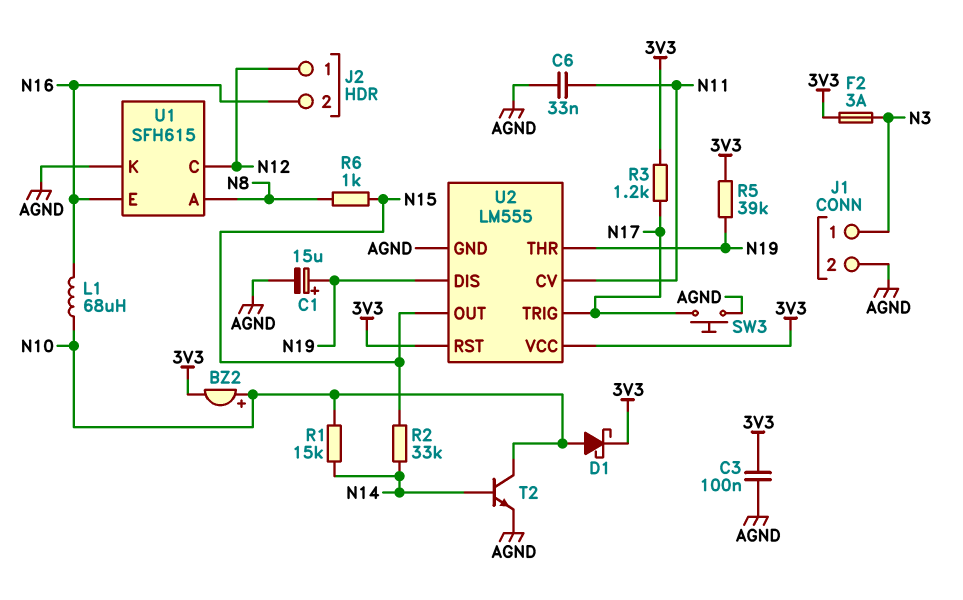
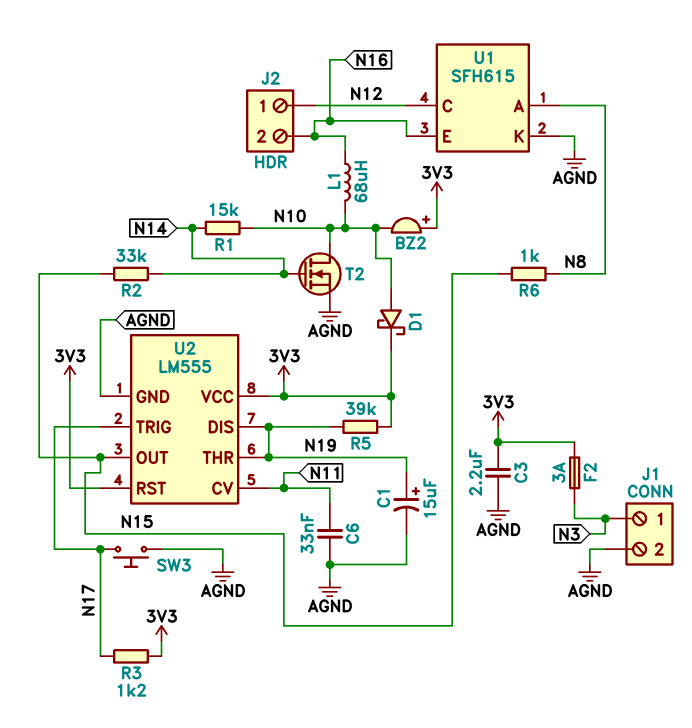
BZ2: buzzer (plus N10, minus 3V3) -> buzzer (plus 3V3, minus N10)
C3: 100nF (3V3, AGND) -> 2.2uF (3V3, AGND)
T2: NPN (B N14, C N10, E AGND) -> NMOS (G N14, D N10, S AGND)

